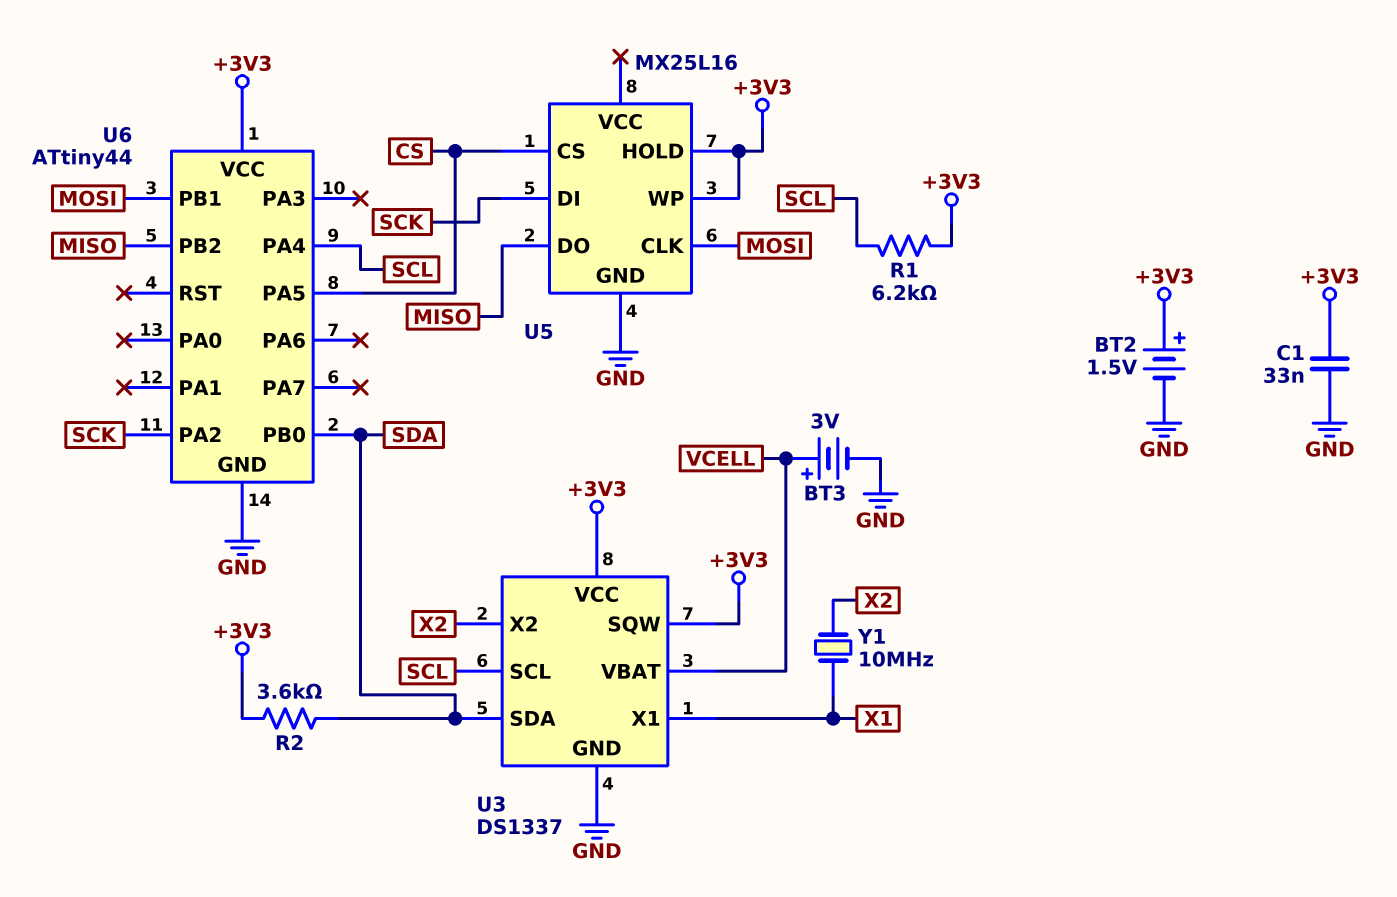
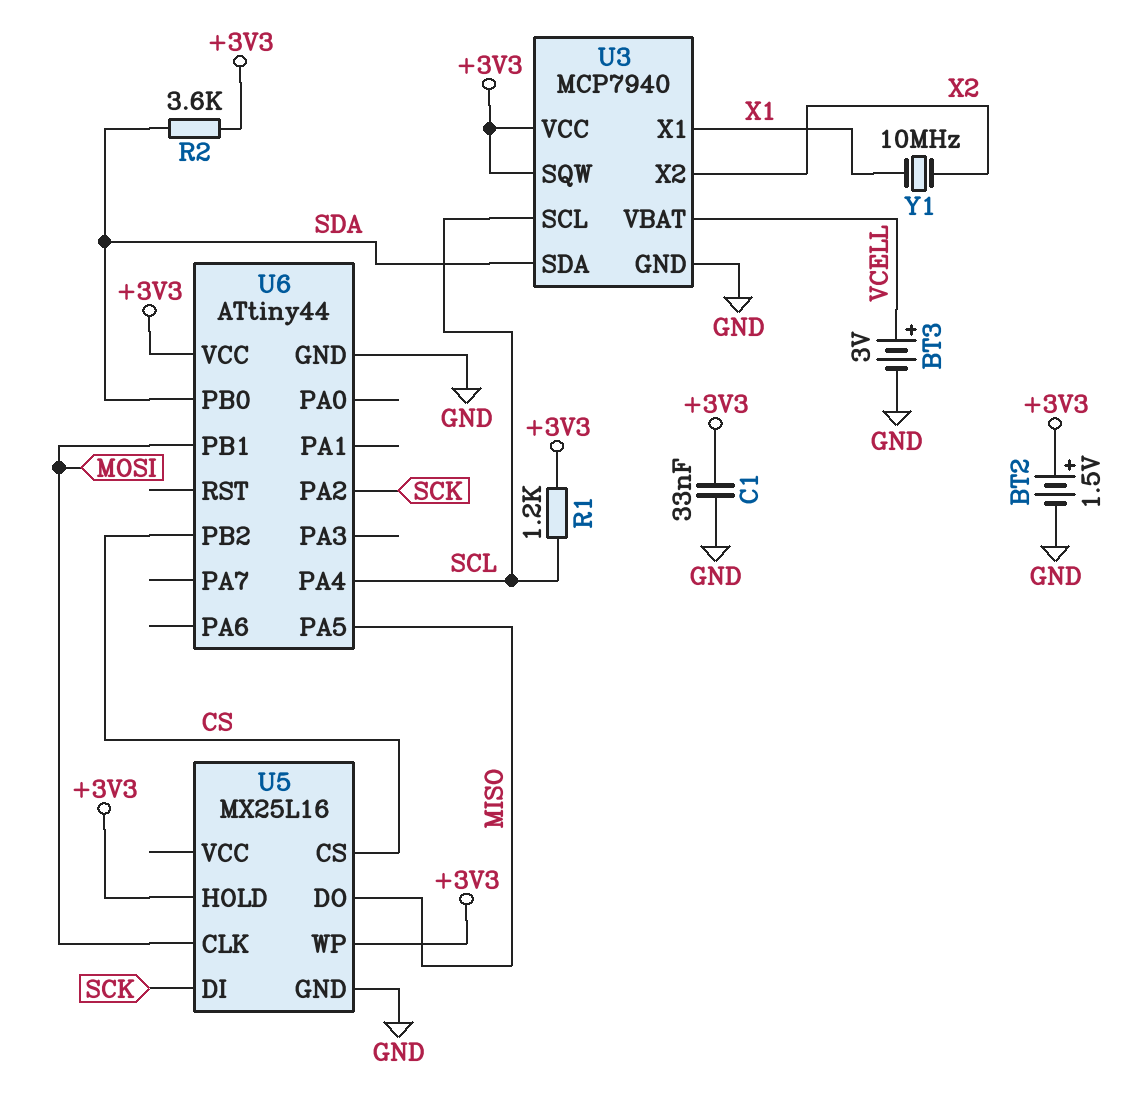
R1: 6.2k (+3V3, SCL) -> 1.2k (+3V3, SCL)
U3: DS1337 -> MCP7940
U6 pin PA5: CS -> MISO
U6 pin PB2: MISO -> CS

